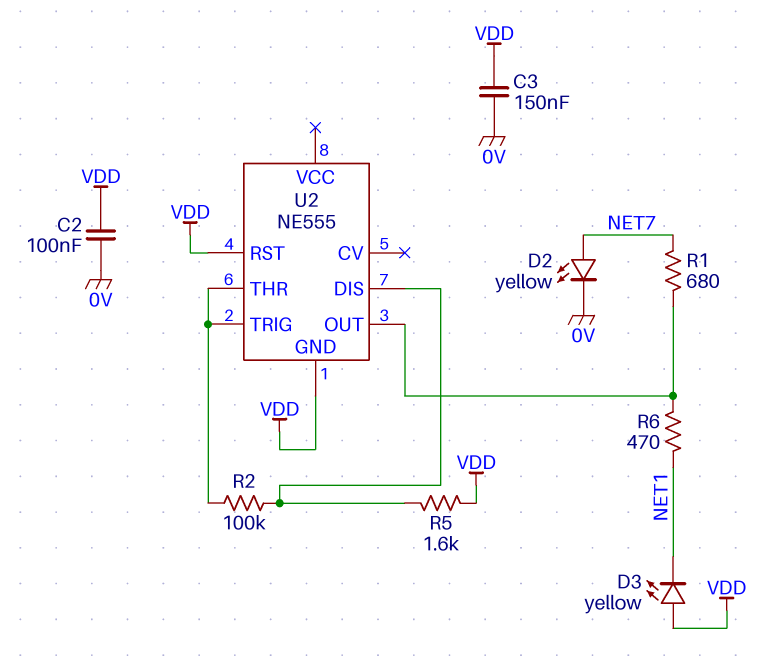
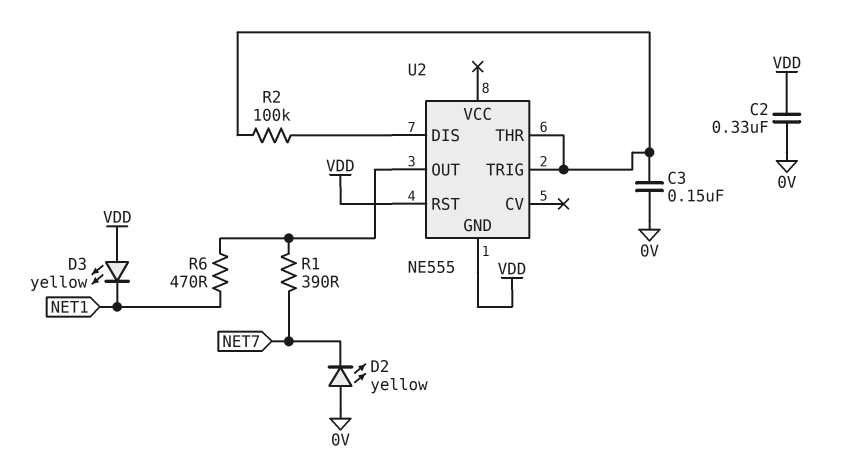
C2: 100nF (0V, VDD) -> 330nF (0V, VDD)
C3: 150nF (0V, VDD) -> 150nF (0V, U2/THR)
D2: LED yellow (A NET7, K 0V) -> LED yellow (A 0V, K NET7)
R1: 680 (NET7, U2/OUT) -> 390 (NET7, U2/OUT)
R5: 1.6k (U2/DIS, VDD) -> none

